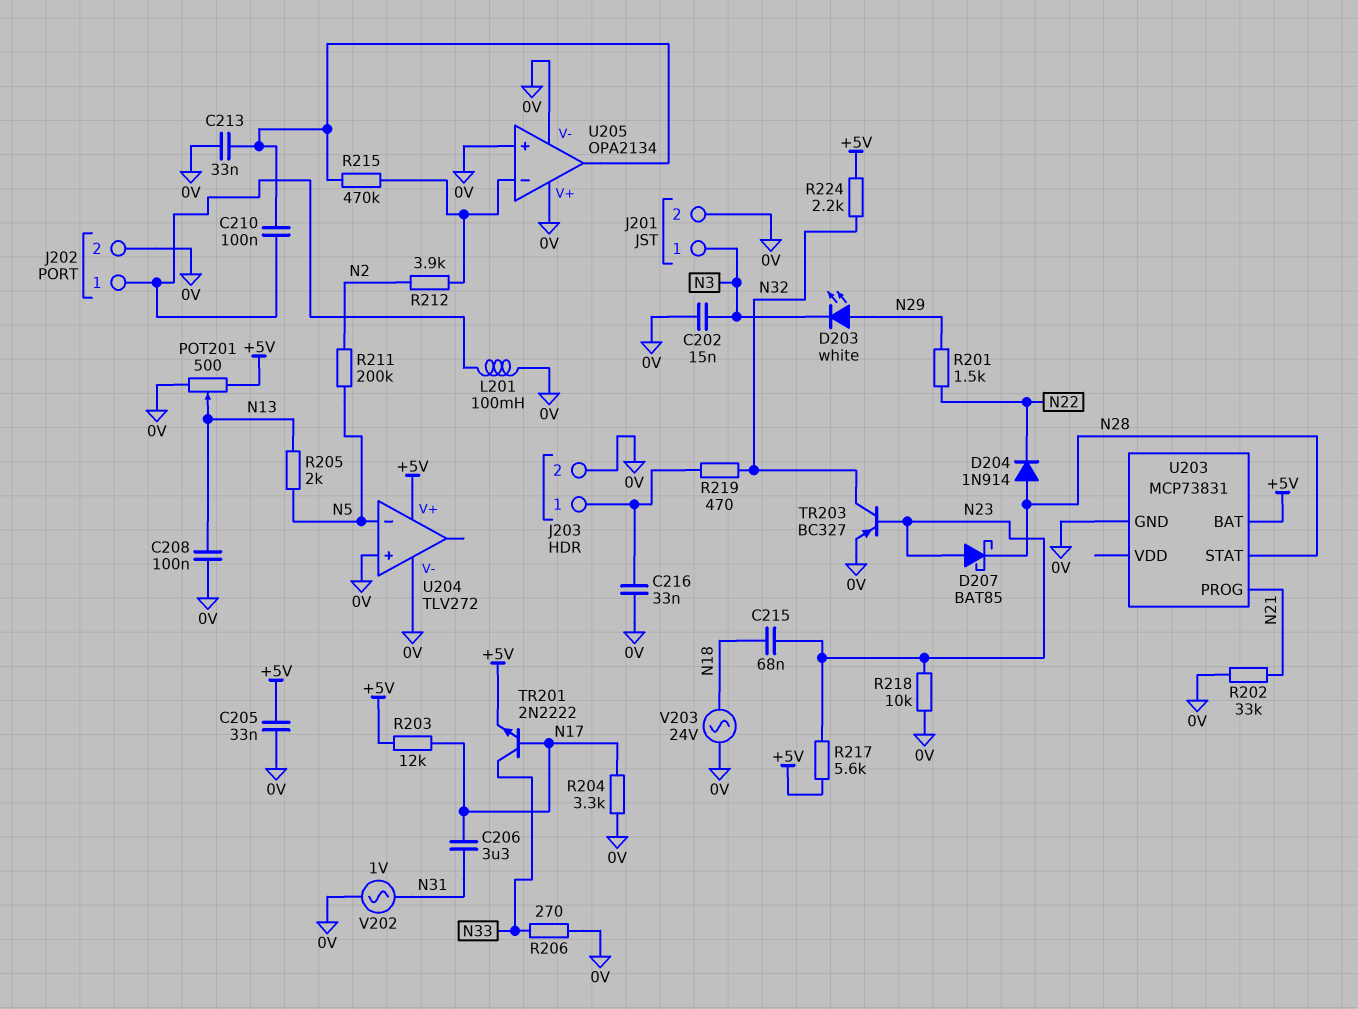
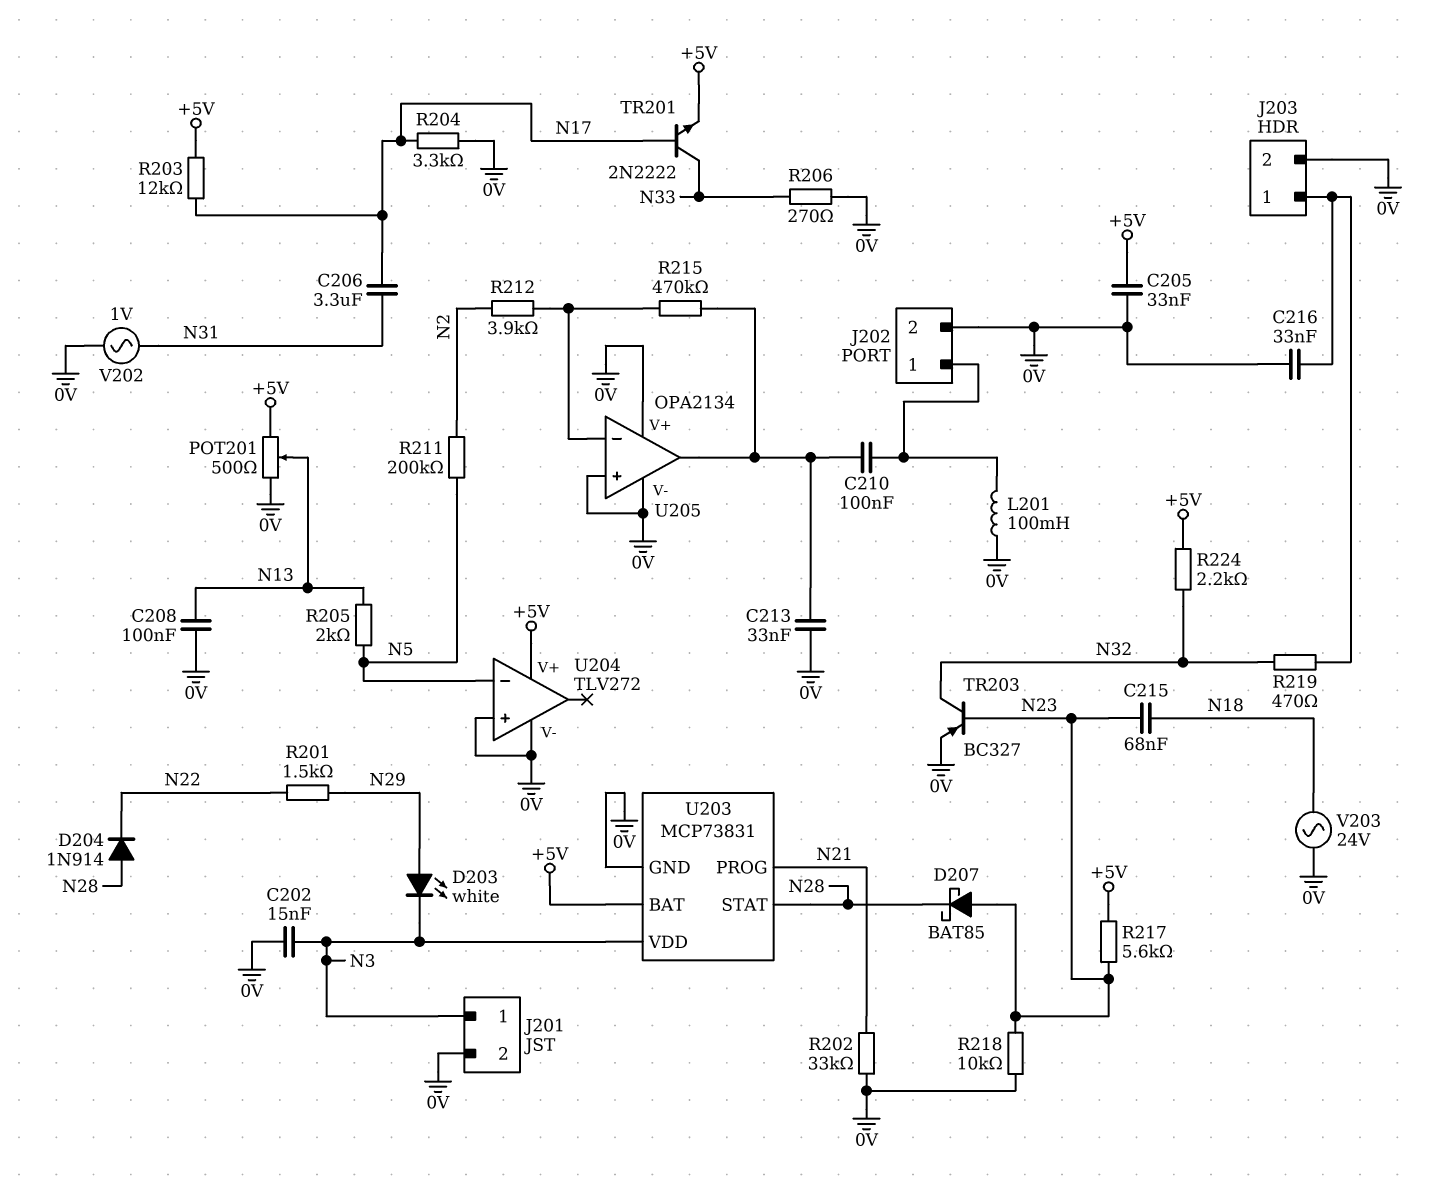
U203 pin VDD: none -> N3

